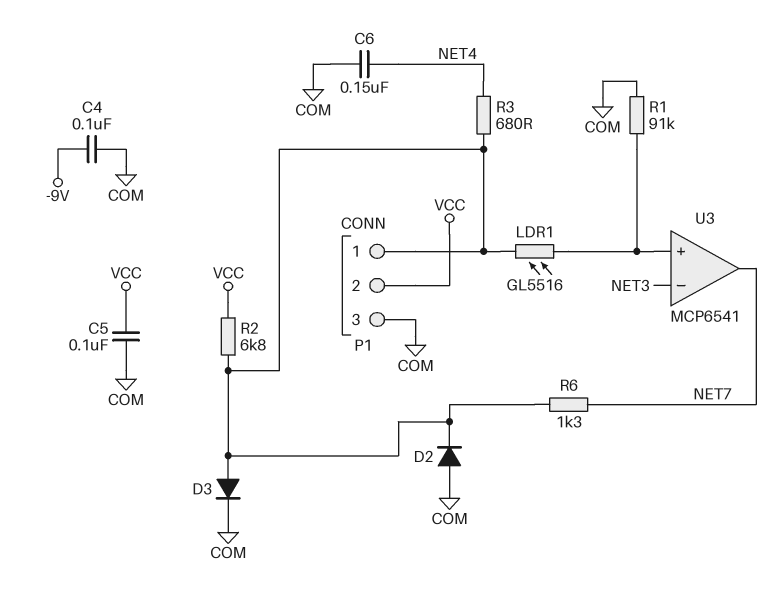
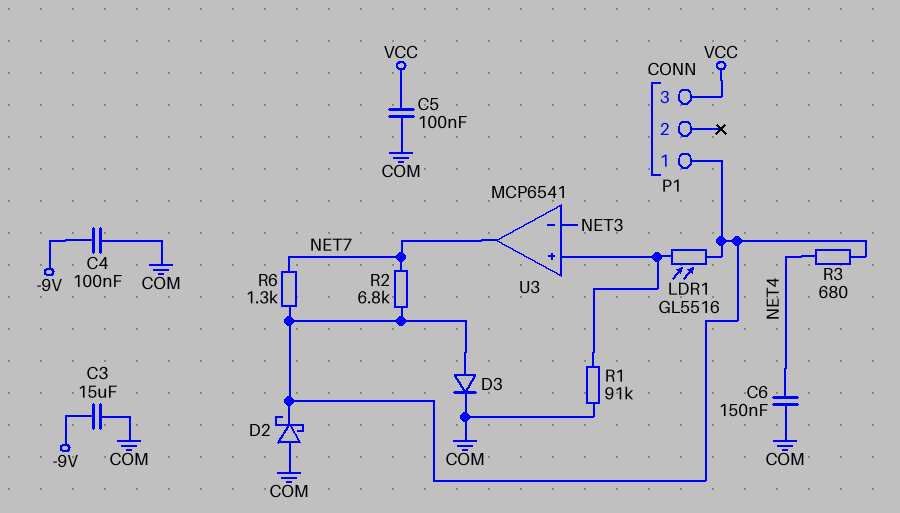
C3: none -> 15uF (-9V, COM)
D2: diode (A COM, K P1/1) -> schottky (A COM, K P1/1)
P1 pin 2: VCC -> none
P1 pin 3: COM -> VCC
R2: 6.8k (P1/1, VCC) -> 6.8k (NET7, P1/1)

